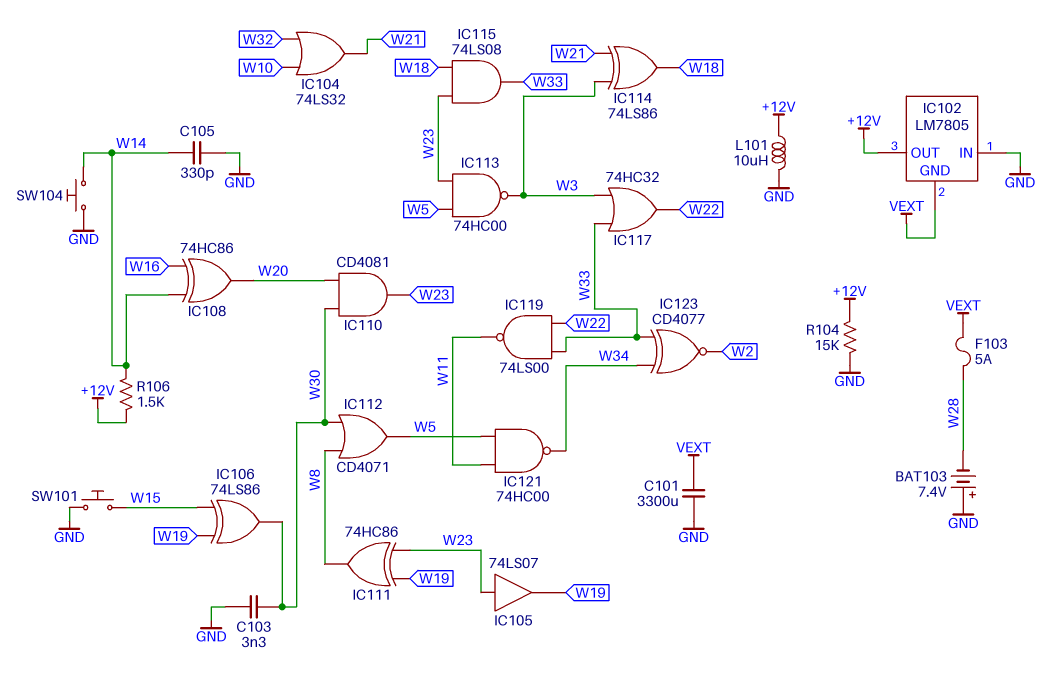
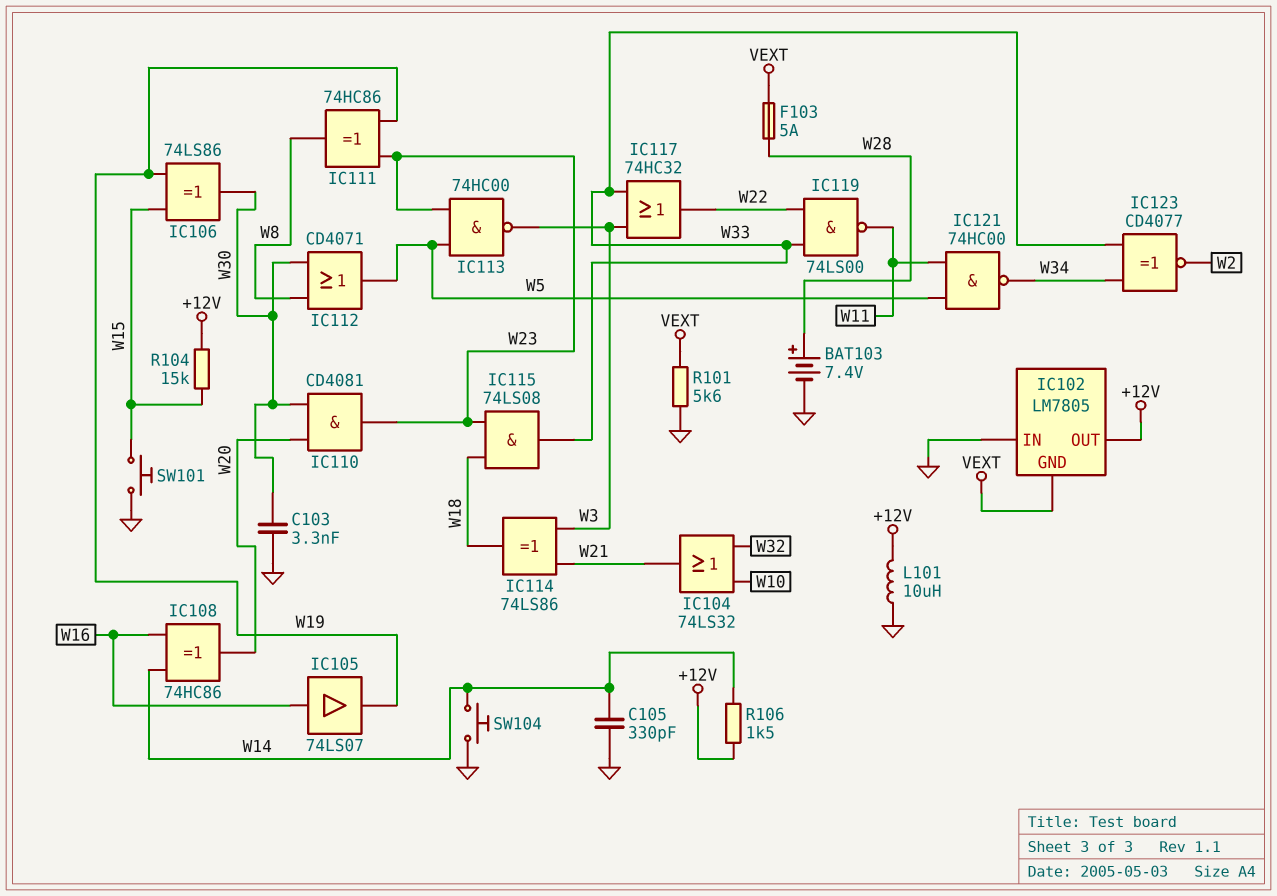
BAT103: 7.4V (plus GND, minus W28) -> 7.4V (plus W28, minus GND)
C101: 3300uF (GND, VEXT) -> none
IC105: buffer 74LS07 (in W23, out W19) -> buffer 74LS07 (in W16, out W19)
R101: none -> 5.6k (GND, VEXT)
R104: 15k (+12V, GND) -> 15k (+12V, W15)

